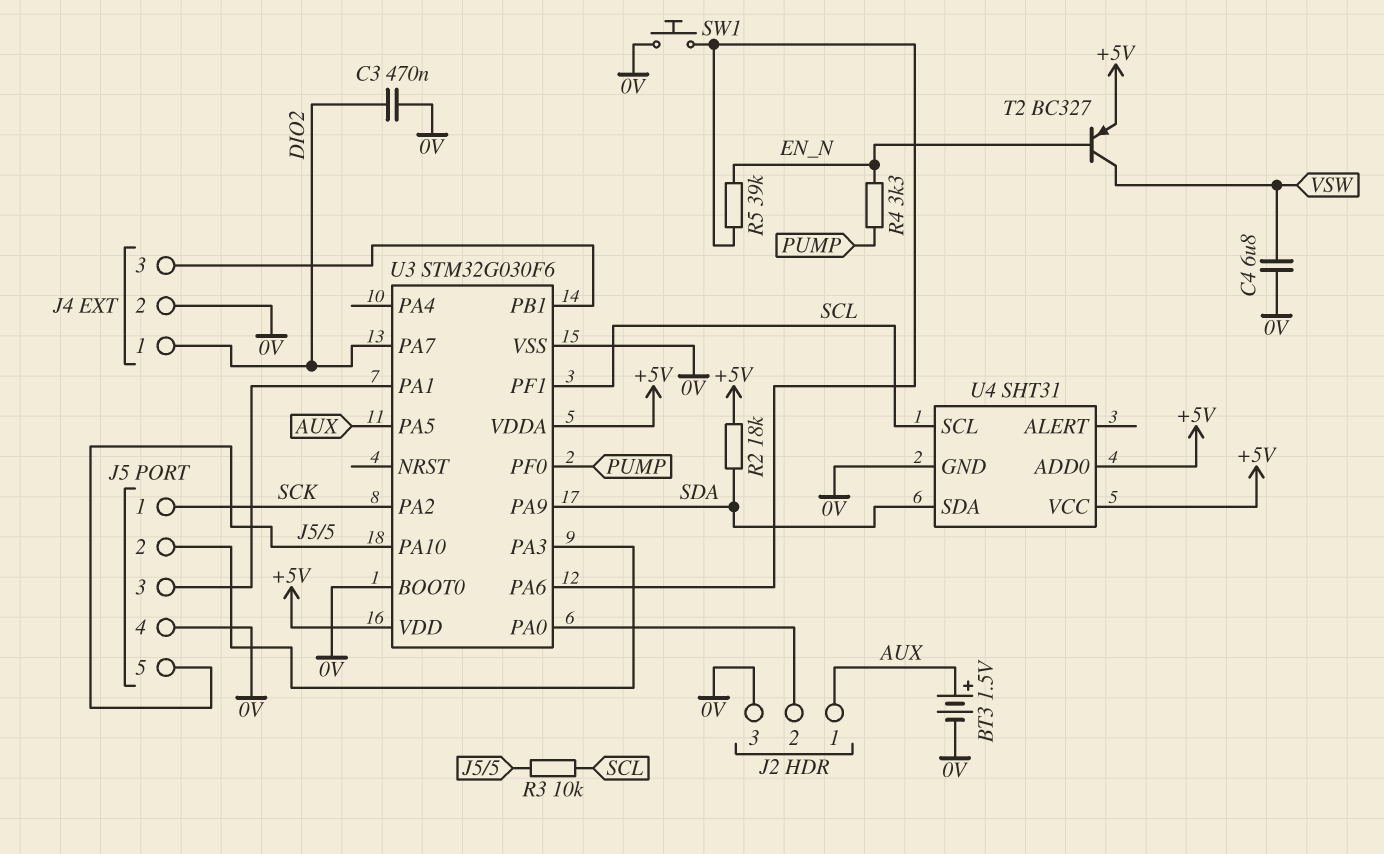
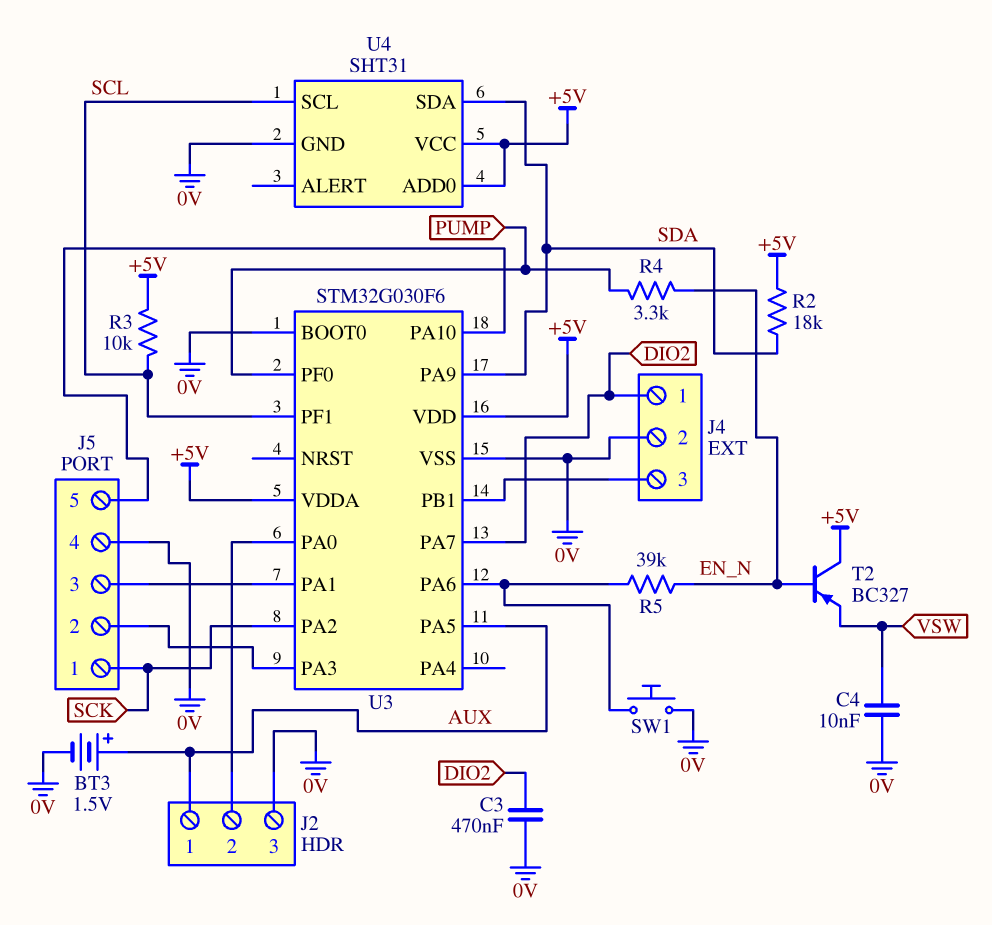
C4: 6.8uF (0V, VSW) -> 10nF (0V, VSW)
R3: 10k (J5/5, SCL) -> 10k (+5V, SCL)
T2: PNP BC327 (B EN_N, C VSW, E +5V) -> PNP BC327 (B EN_N, C +5V, E VSW)

